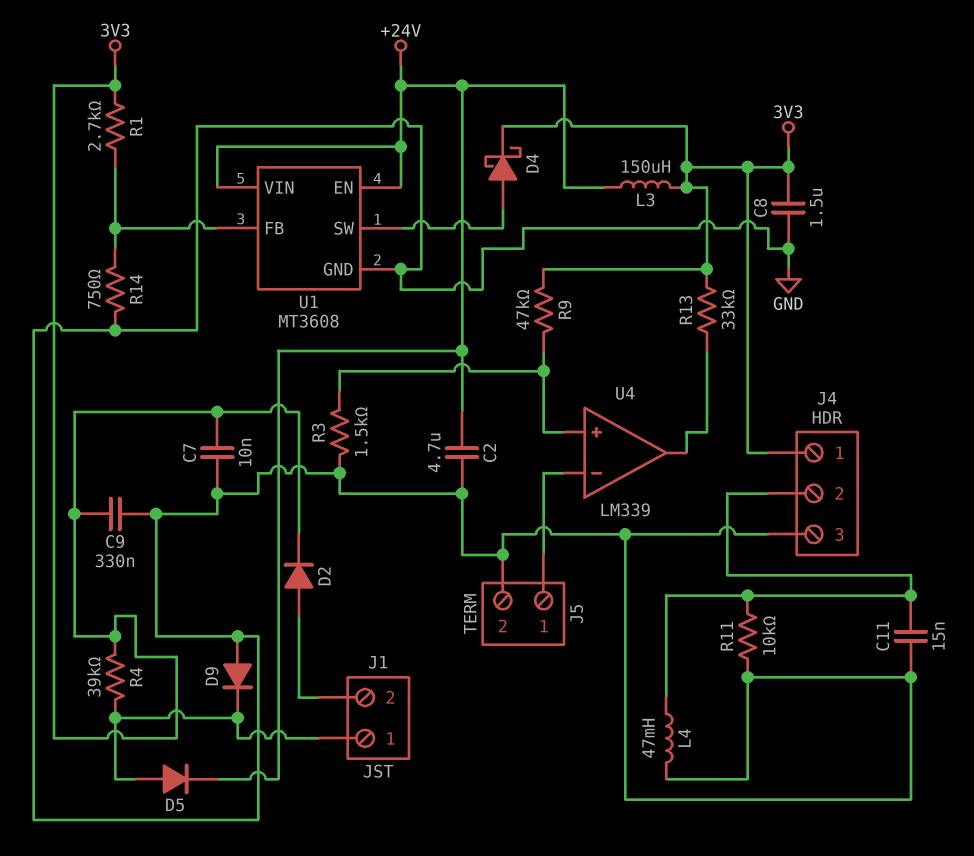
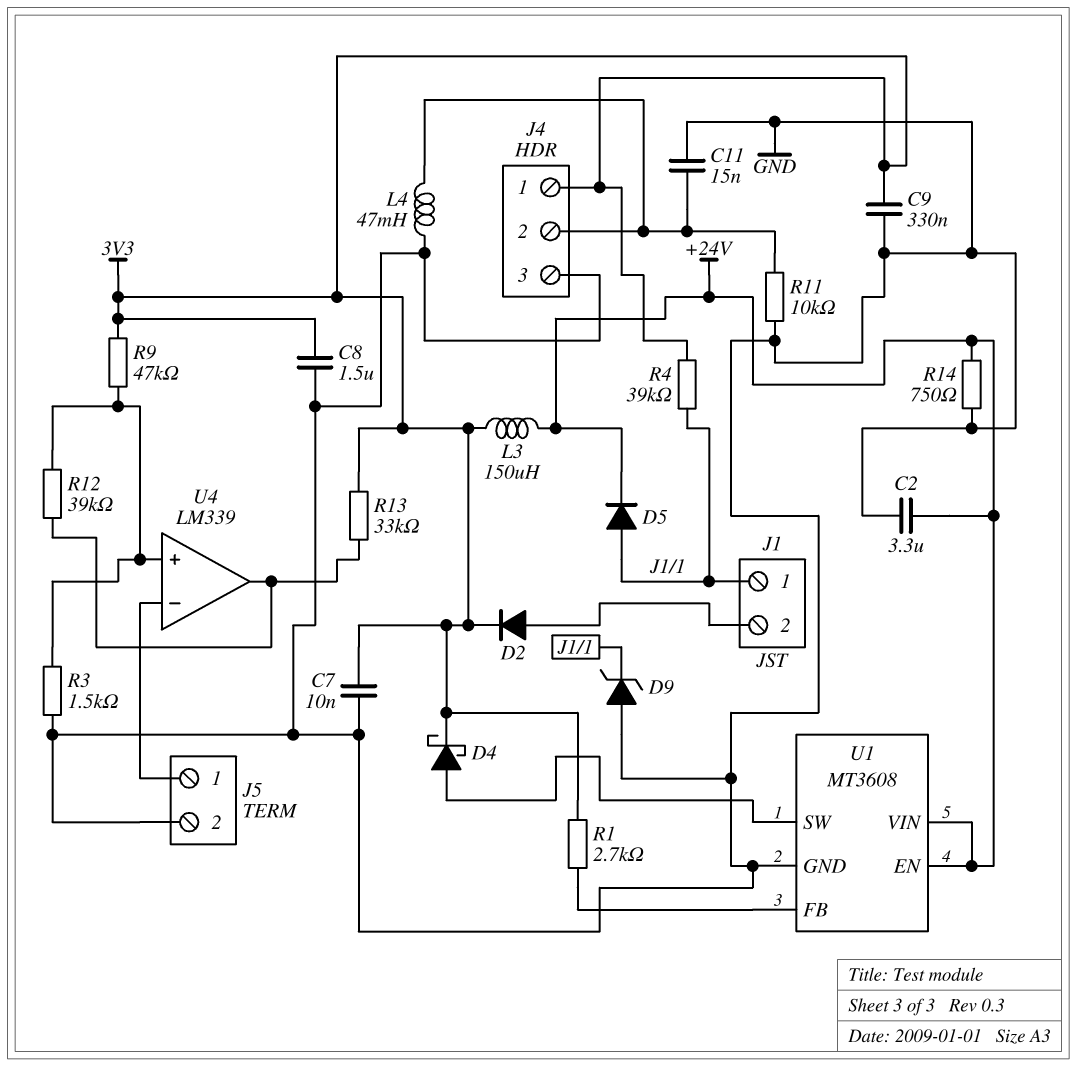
C2: 4.7uF (+24V, GND) -> 3.3uF (+24V, GND)
D9: diode (A GND, K J1/1) -> zener (A GND, K J1/1)
R12: none -> 39k (U4/in+, U4/out)
R14: 750 (GND, U1/FB) -> 750 (+24V, GND)

